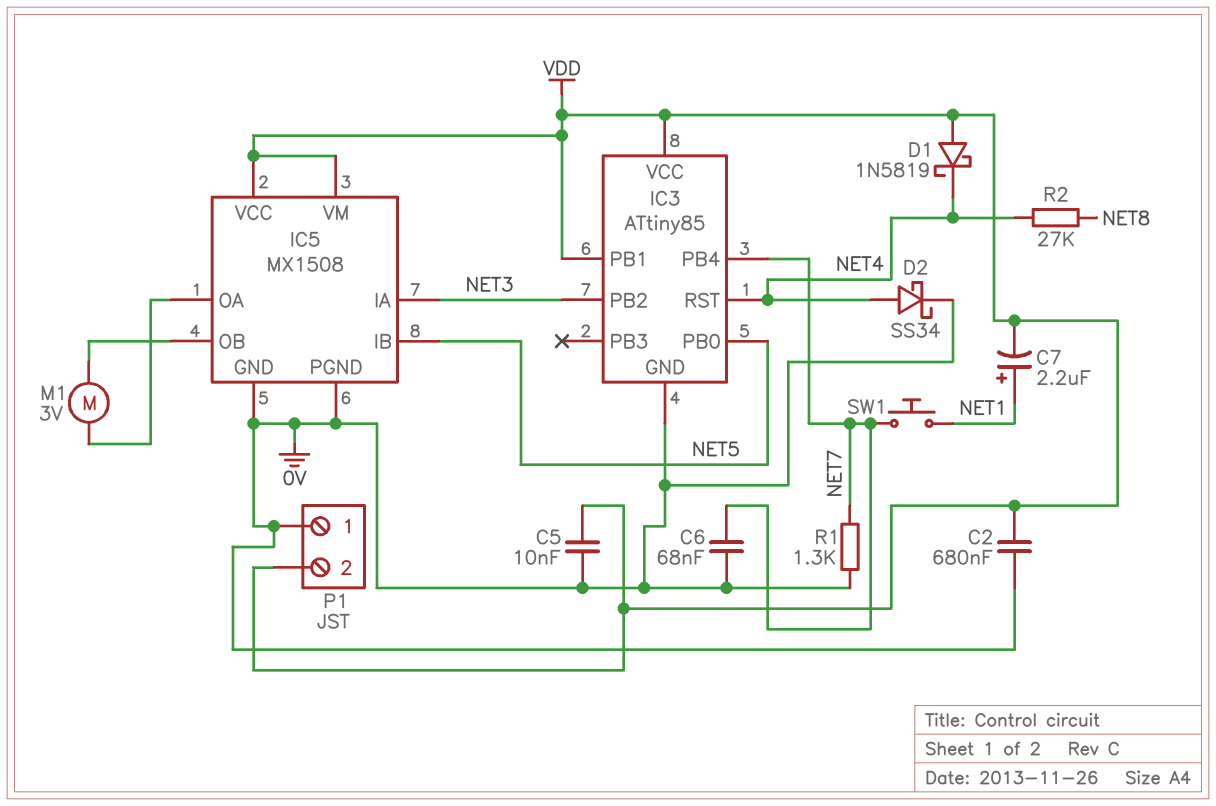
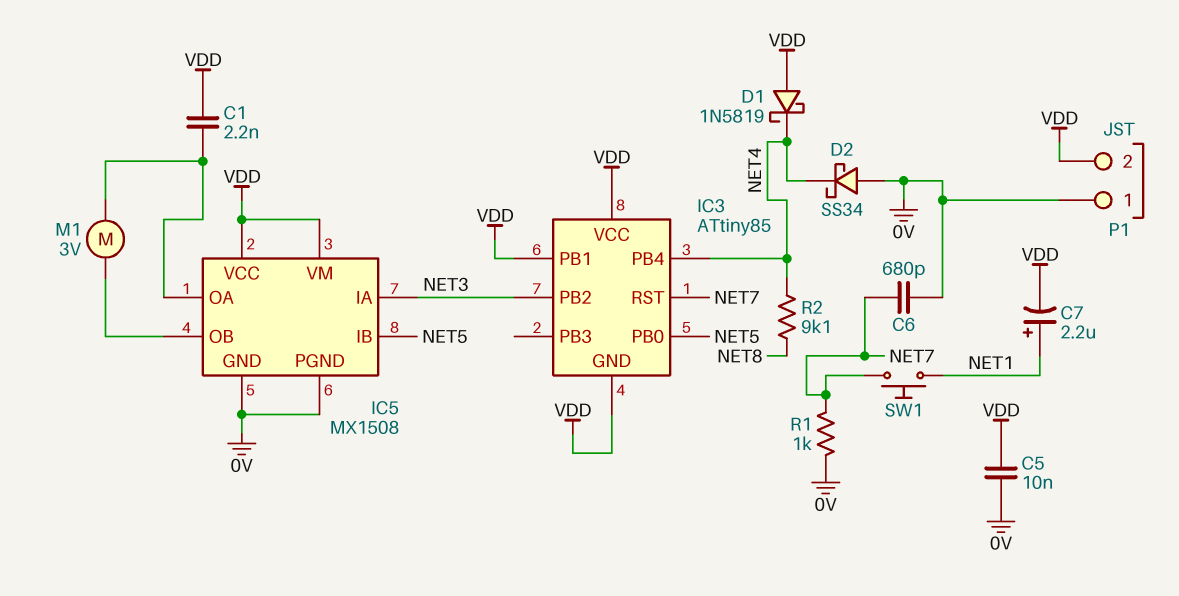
C1: none -> 2.2nF (IC5/OA, VDD)
C2: 680nF (0V, VDD) -> none
C6: 68nF (0V, NET7) -> 680pF (0V, NET7)
D2: schottky SS34 (A NET4, K 0V) -> schottky SS34 (A 0V, K NET4)
IC3 pin GND: 0V -> VDD
IC3 pin PB4: NET7 -> NET4
IC3 pin RST: NET4 -> NET7
R1: 1.3k (0V, NET7) -> 1k (0V, NET7)
R2: 27k (NET4, NET8) -> 9.1k (NET4, NET8)

